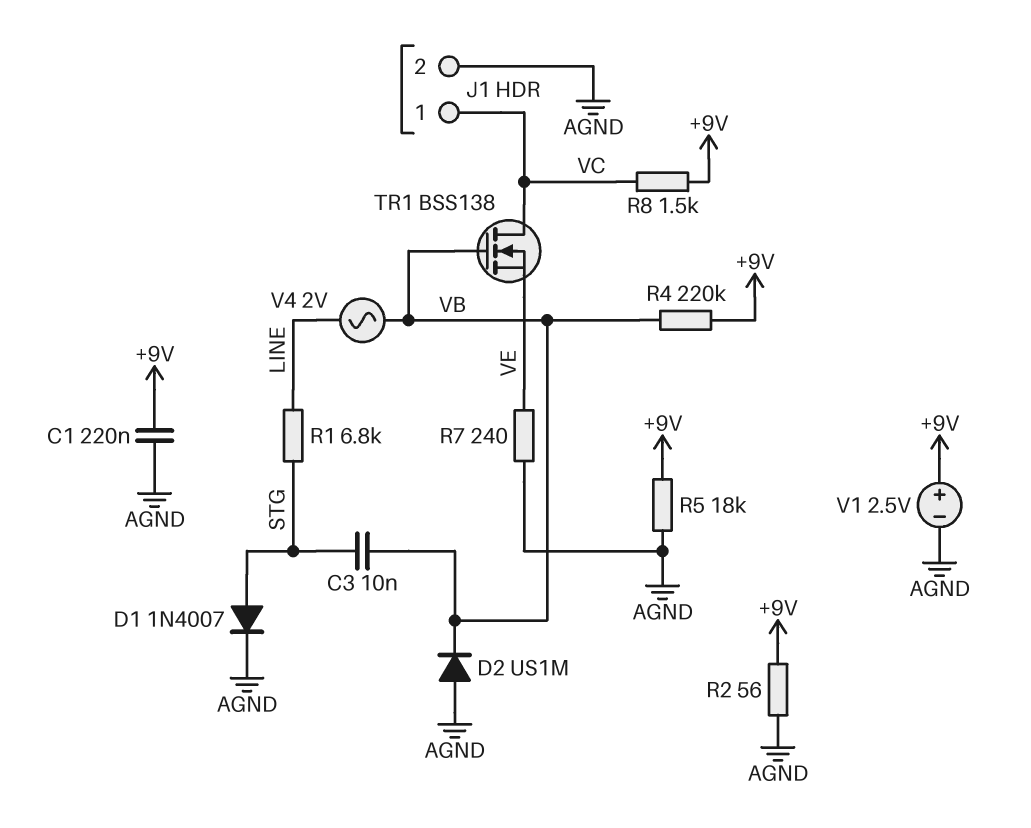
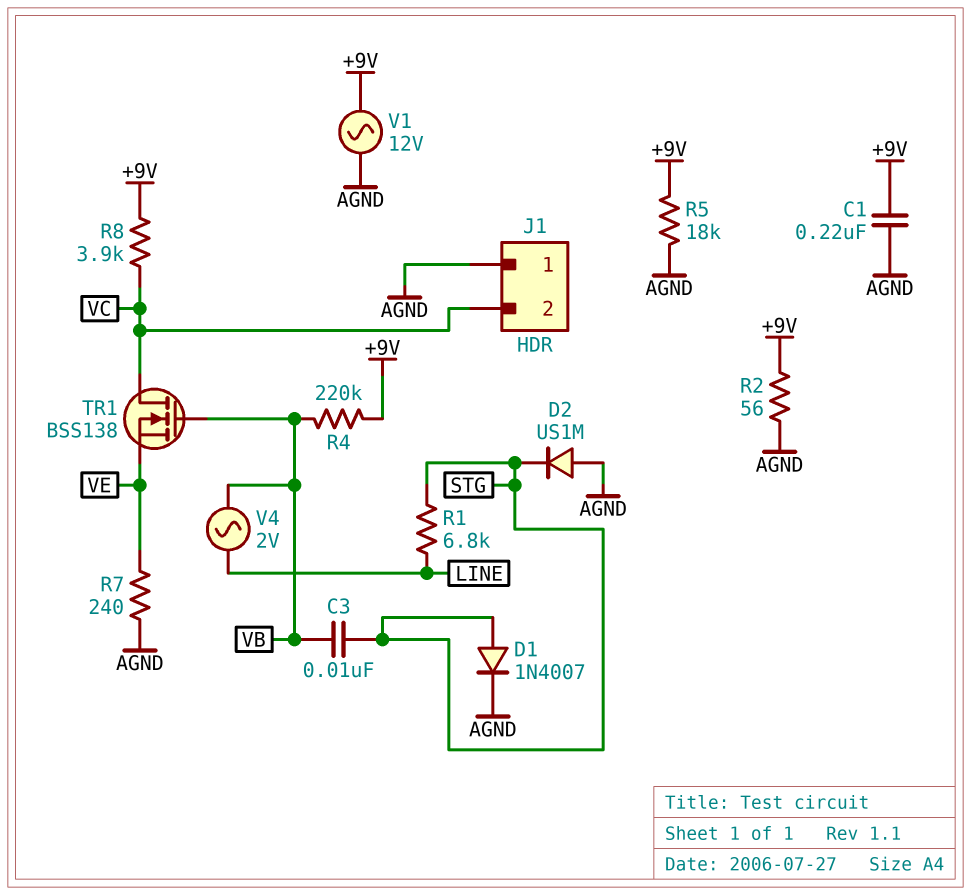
D2: diode US1M (A AGND, K VB) -> diode US1M (A AGND, K STG)
J1 pin 1: VC -> AGND
J1 pin 2: AGND -> VC
R8: 1.5k (+9V, VC) -> 3.9k (+9V, VC)
V1: 2.5V (plus +9V, minus AGND) -> AC 12V (+9V, AGND)

